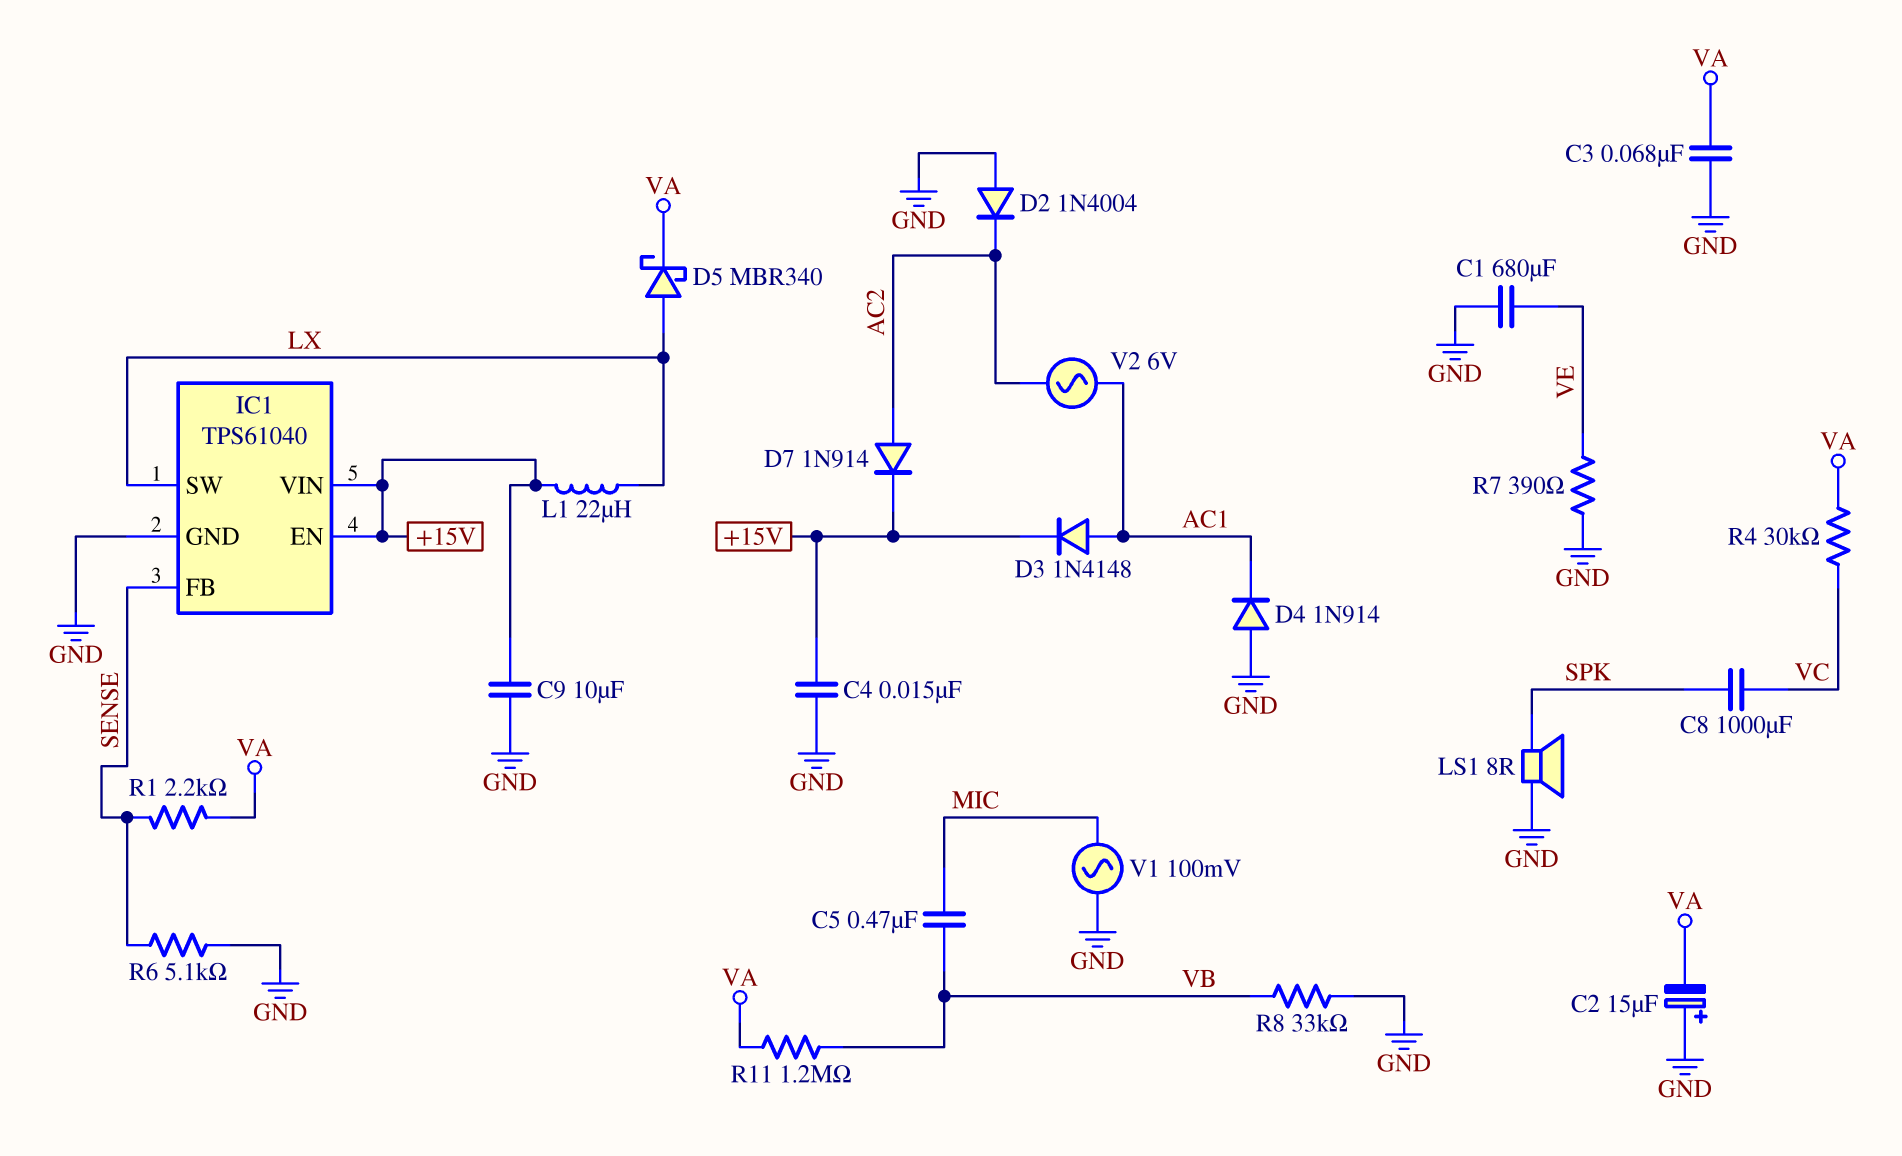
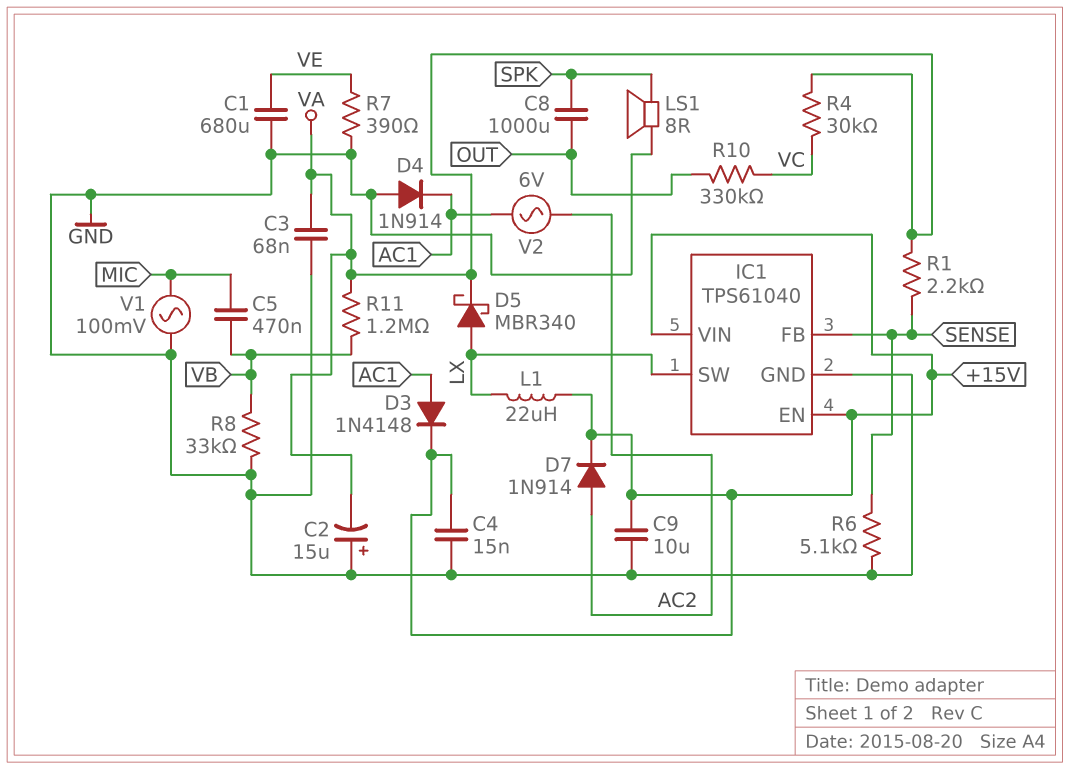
C8: 1000uF (SPK, VC) -> 1000uF (OUT, SPK)
D2: diode 1N4004 (A GND, K AC2) -> none
R10: none -> 330k (OUT, VC)

